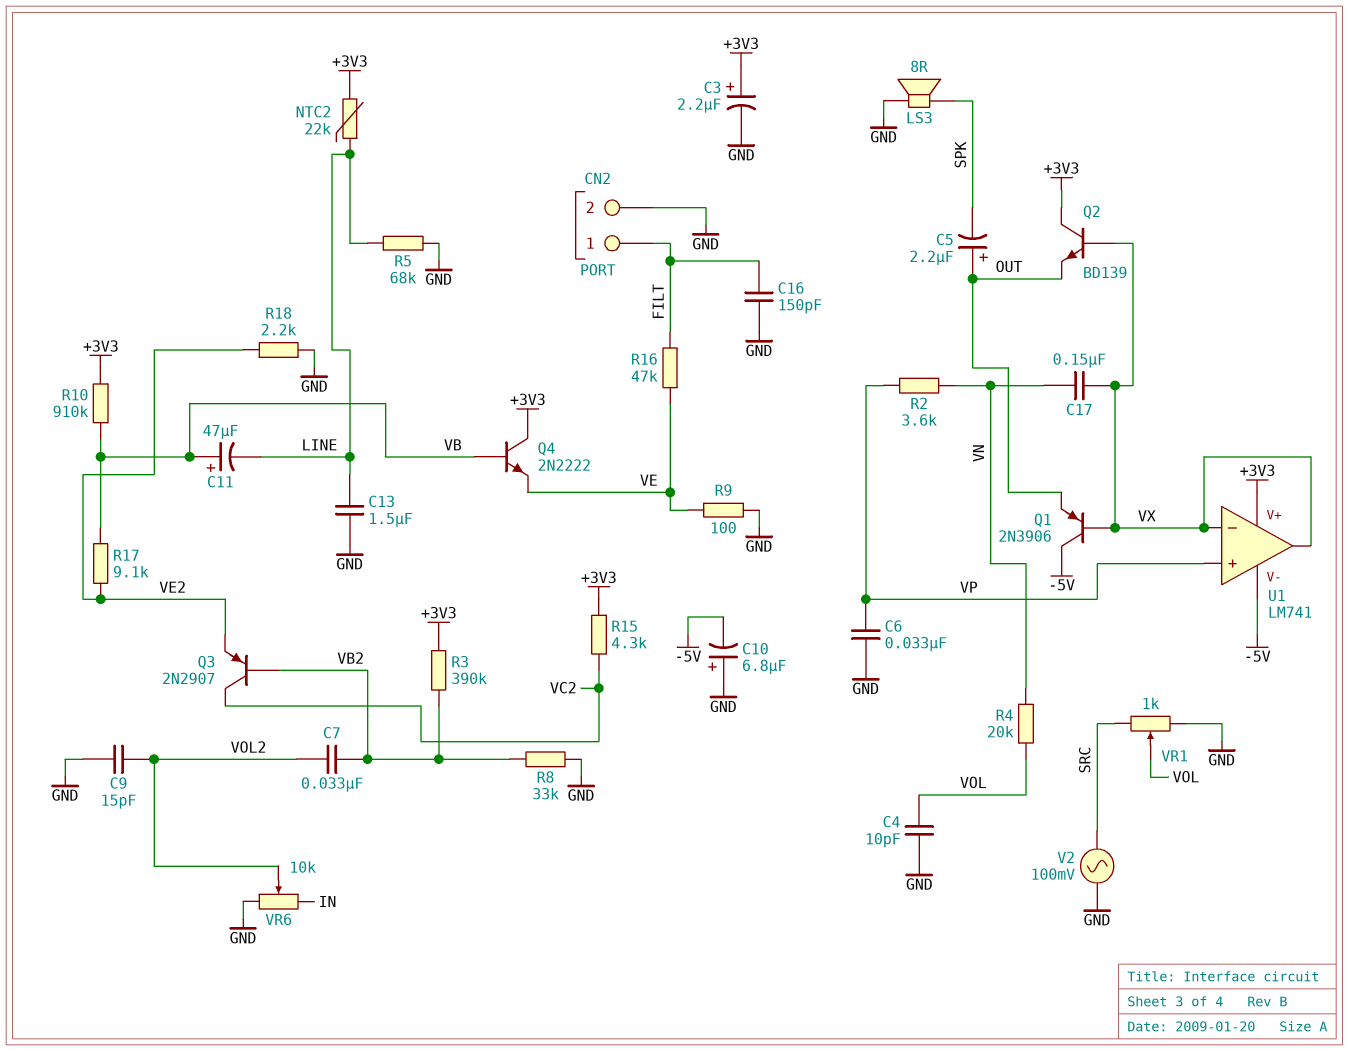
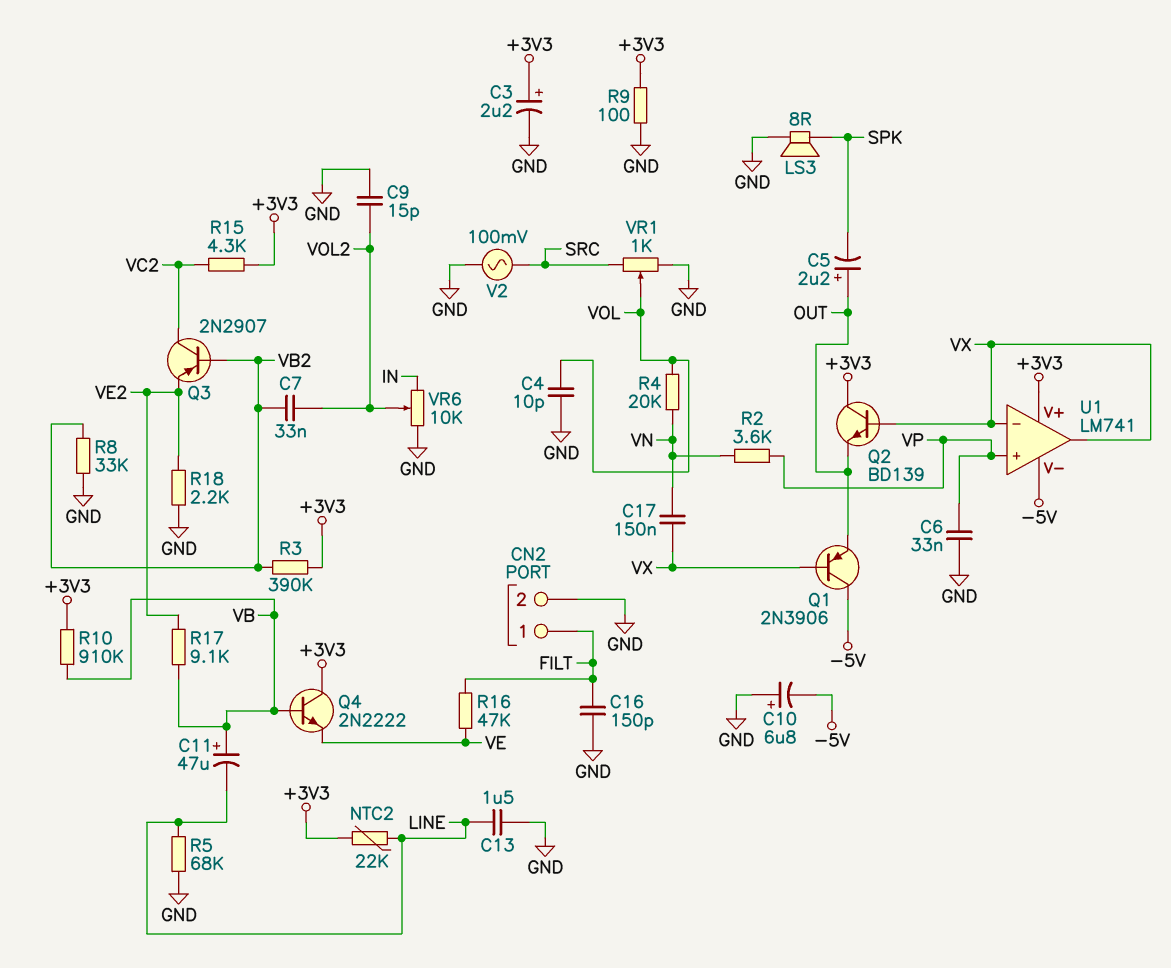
R9: 100 (GND, VE) -> 100 (+3V3, GND)

